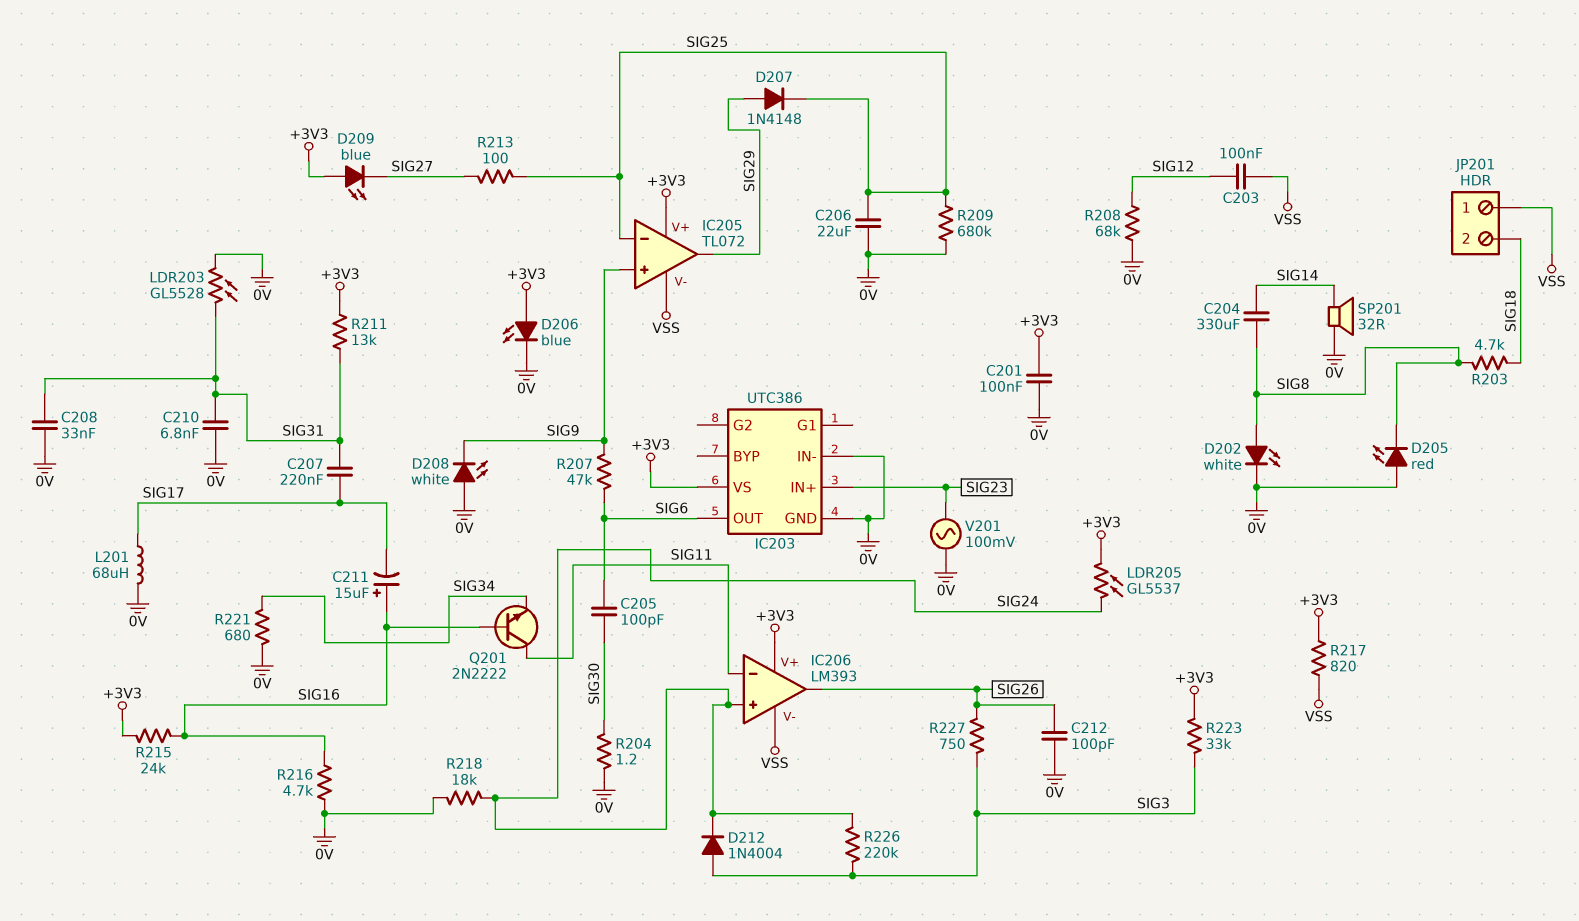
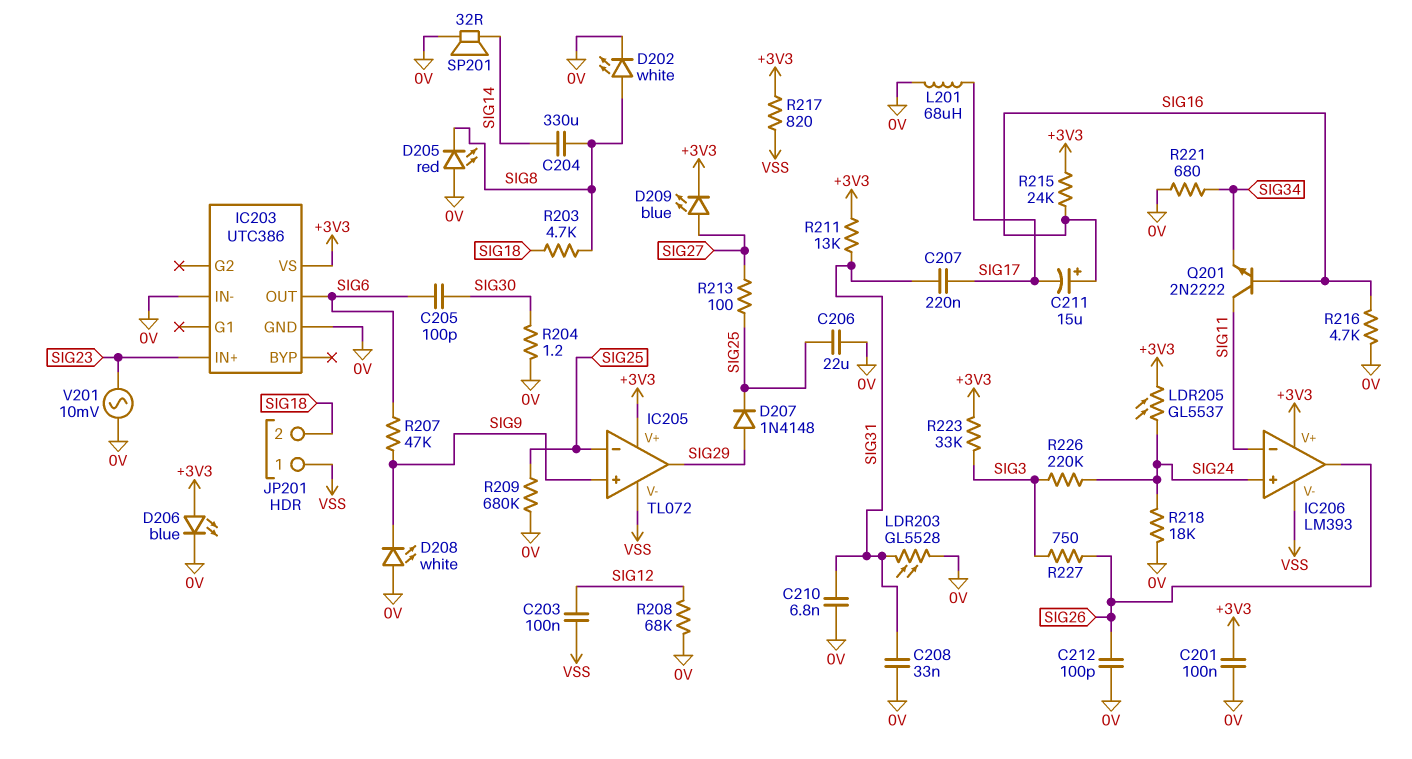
D209: LED blue (A +3V3, K SIG27) -> LED blue (A SIG27, K +3V3)
D212: diode 1N4004 (A SIG3, K SIG24) -> none
V201: AC 100mV (0V, SIG23) -> AC 10mV (0V, SIG23)

